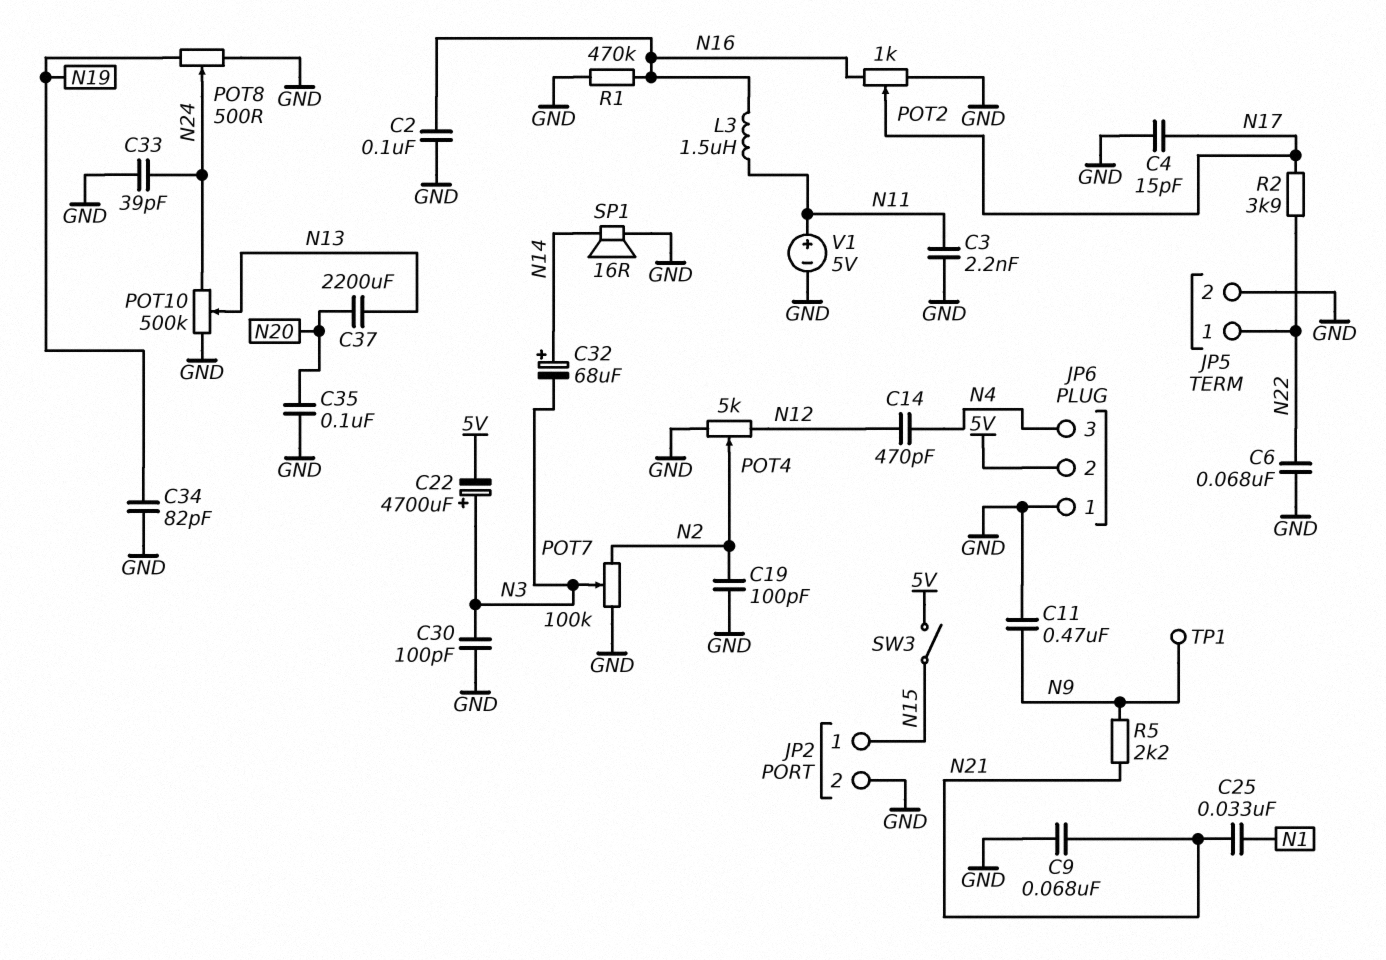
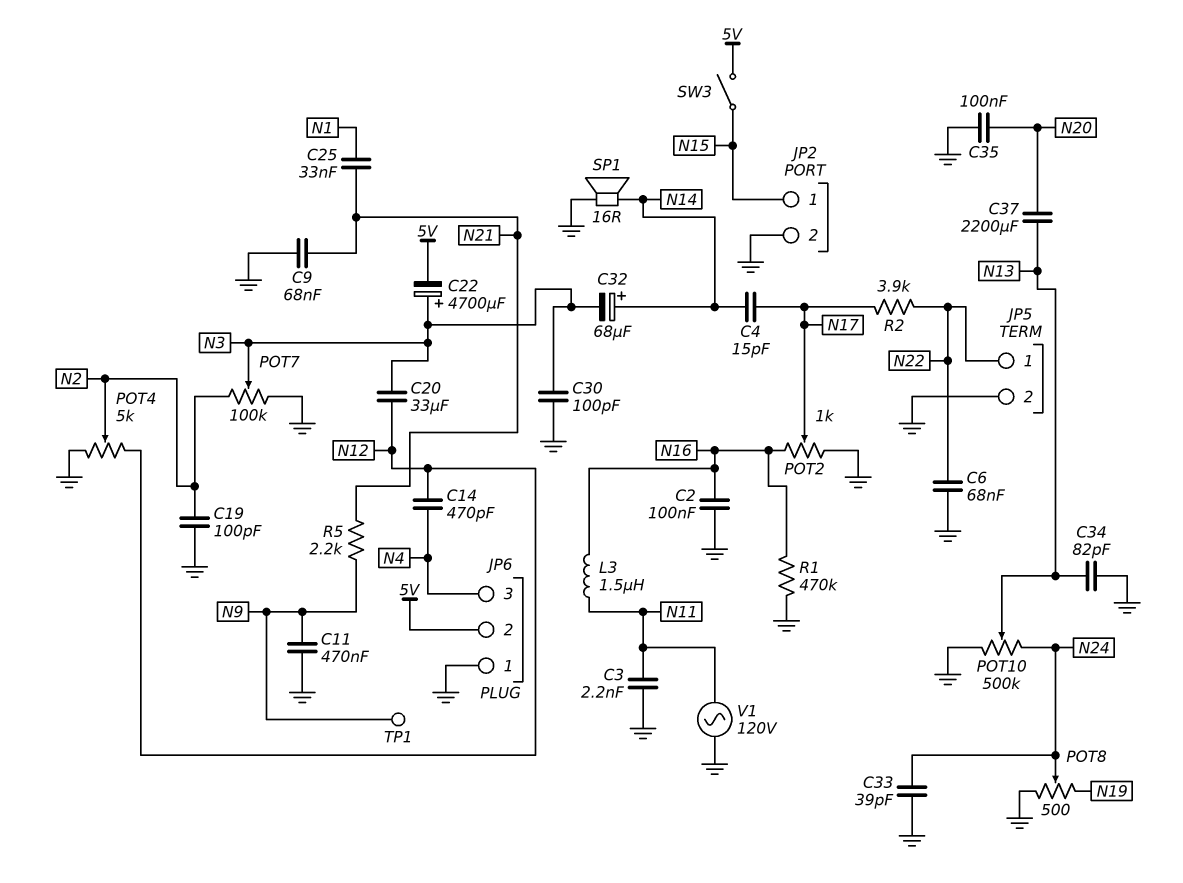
C4: 15pF (GND, N17) -> 15pF (N14, N17)
C20: none -> 33uF (N3, N12)
C34: 82pF (GND, N19) -> 82pF (GND, N13)
V1: 5V (plus N11, minus GND) -> AC 120V (GND, N11)

